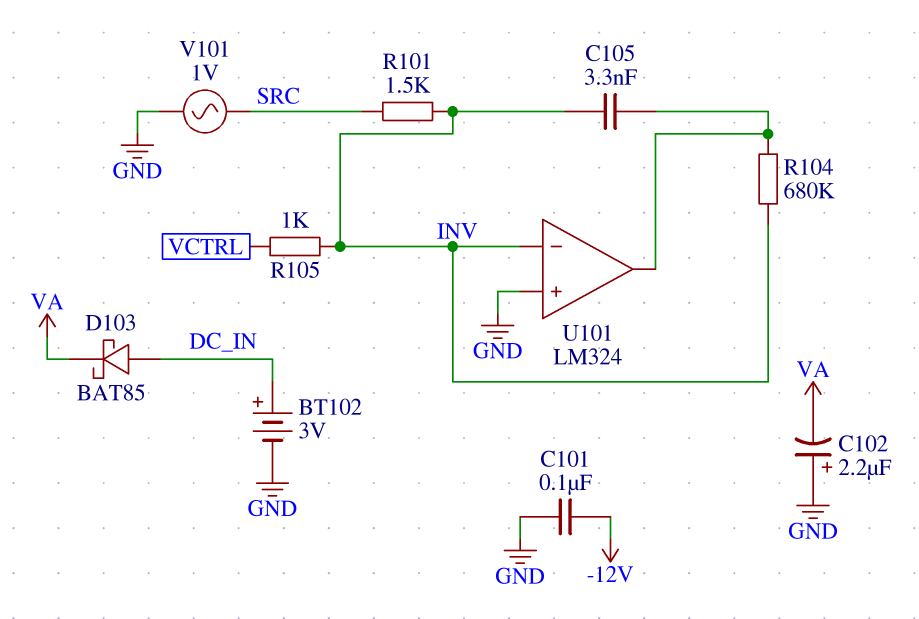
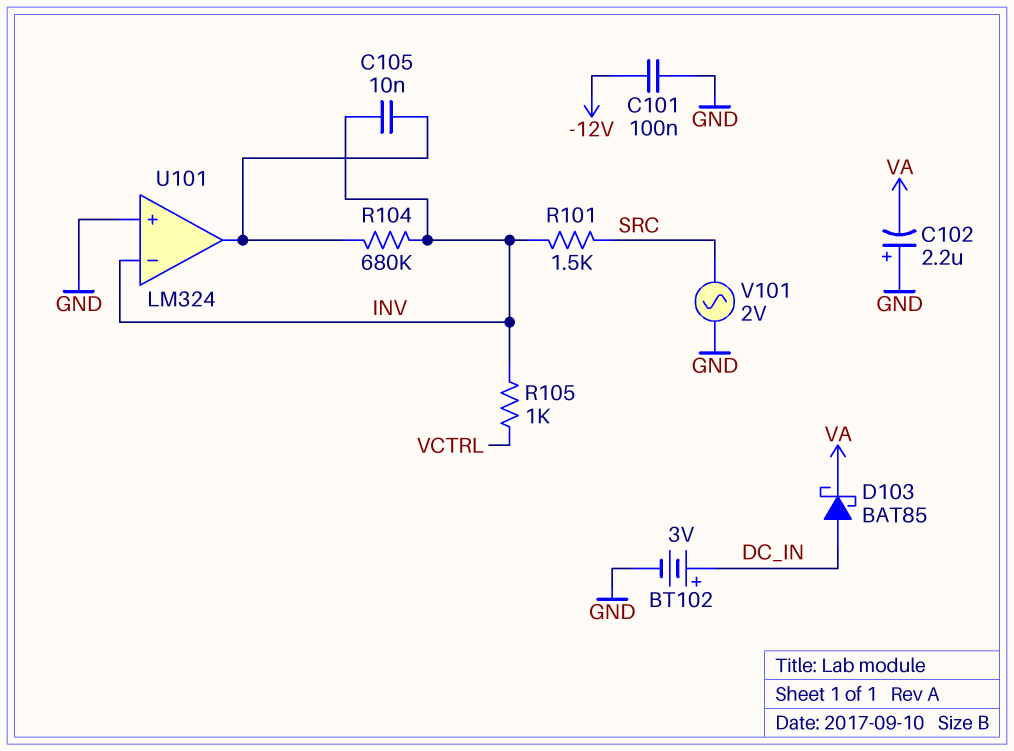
C105: 3.3nF (INV, U101/out) -> 10nF (INV, U101/out)
V101: AC 1V (GND, SRC) -> AC 2V (GND, SRC)

